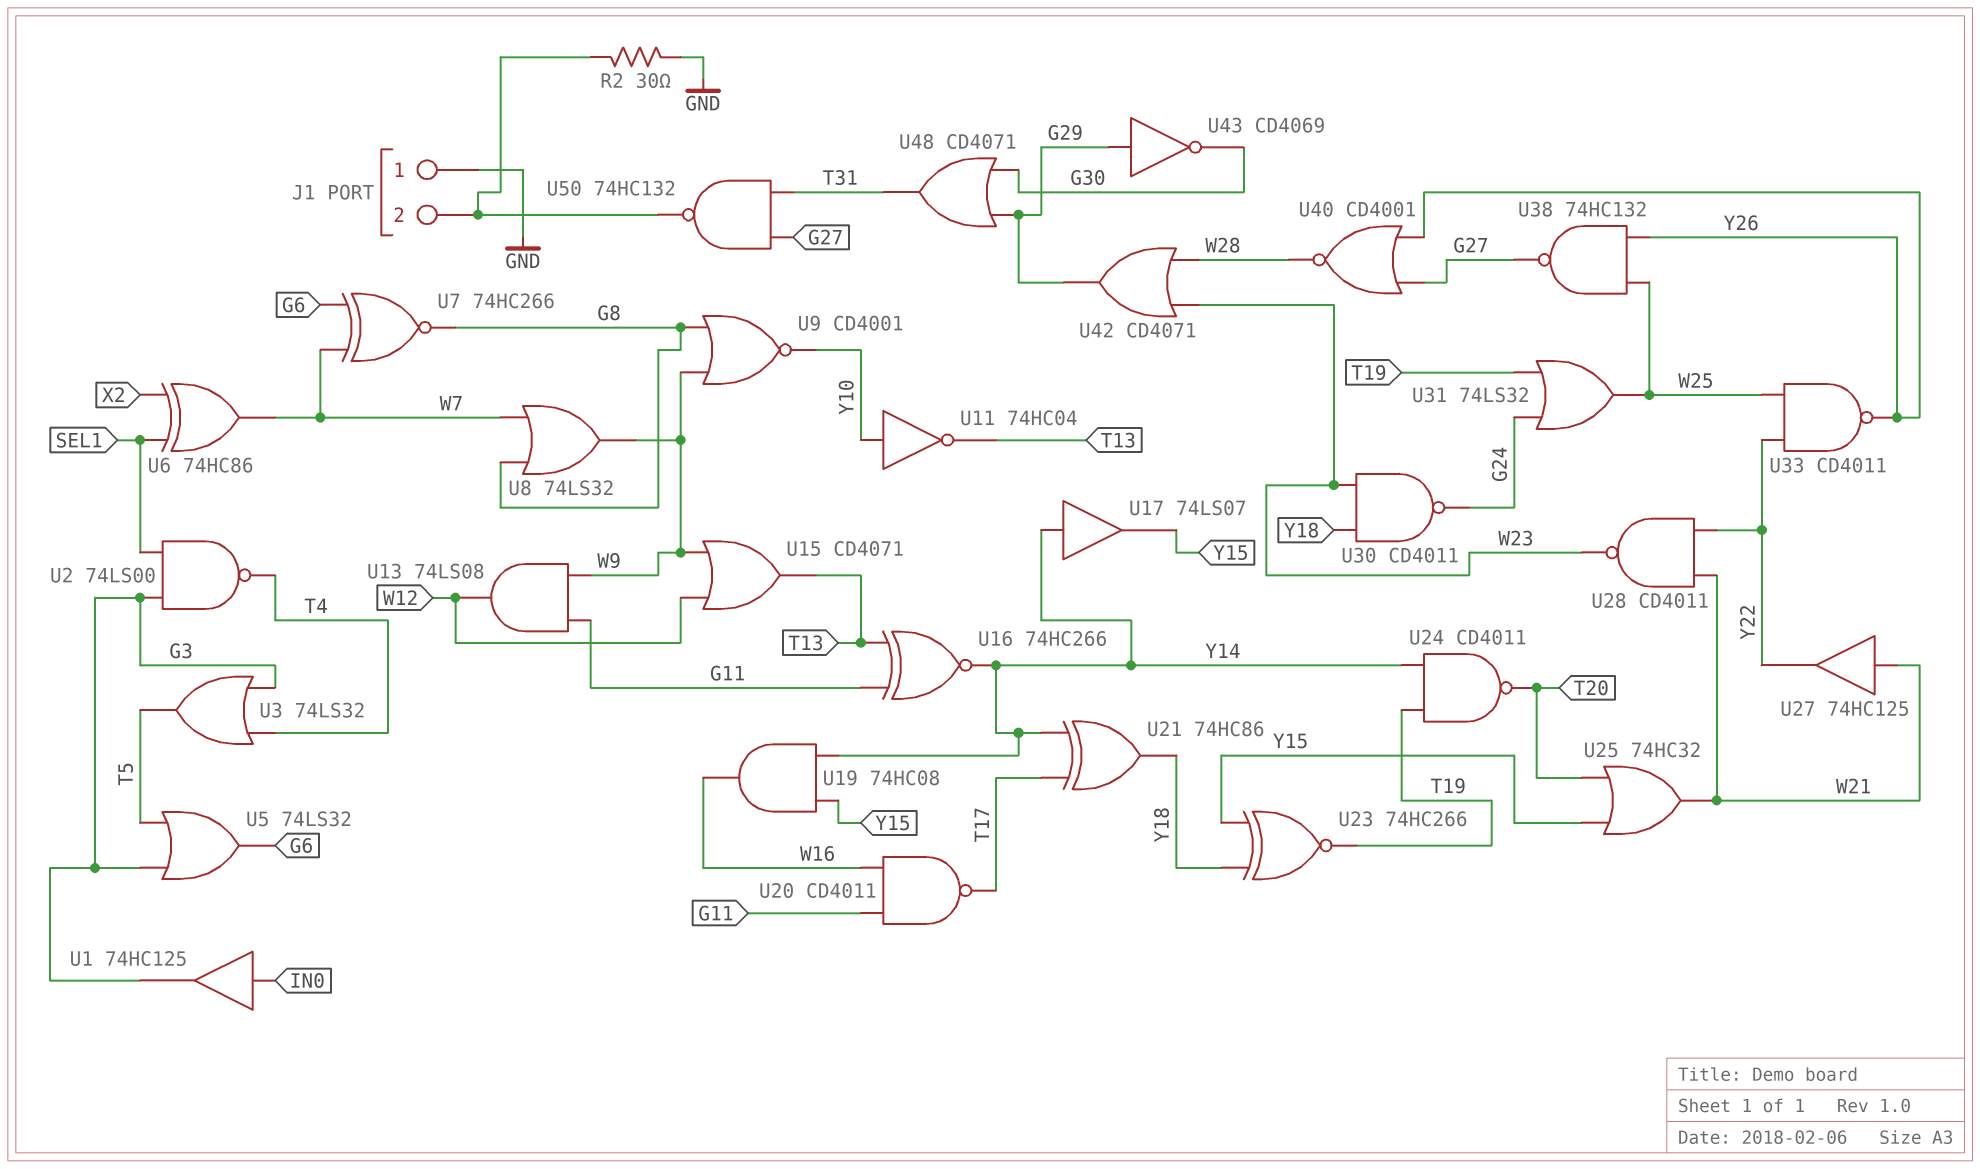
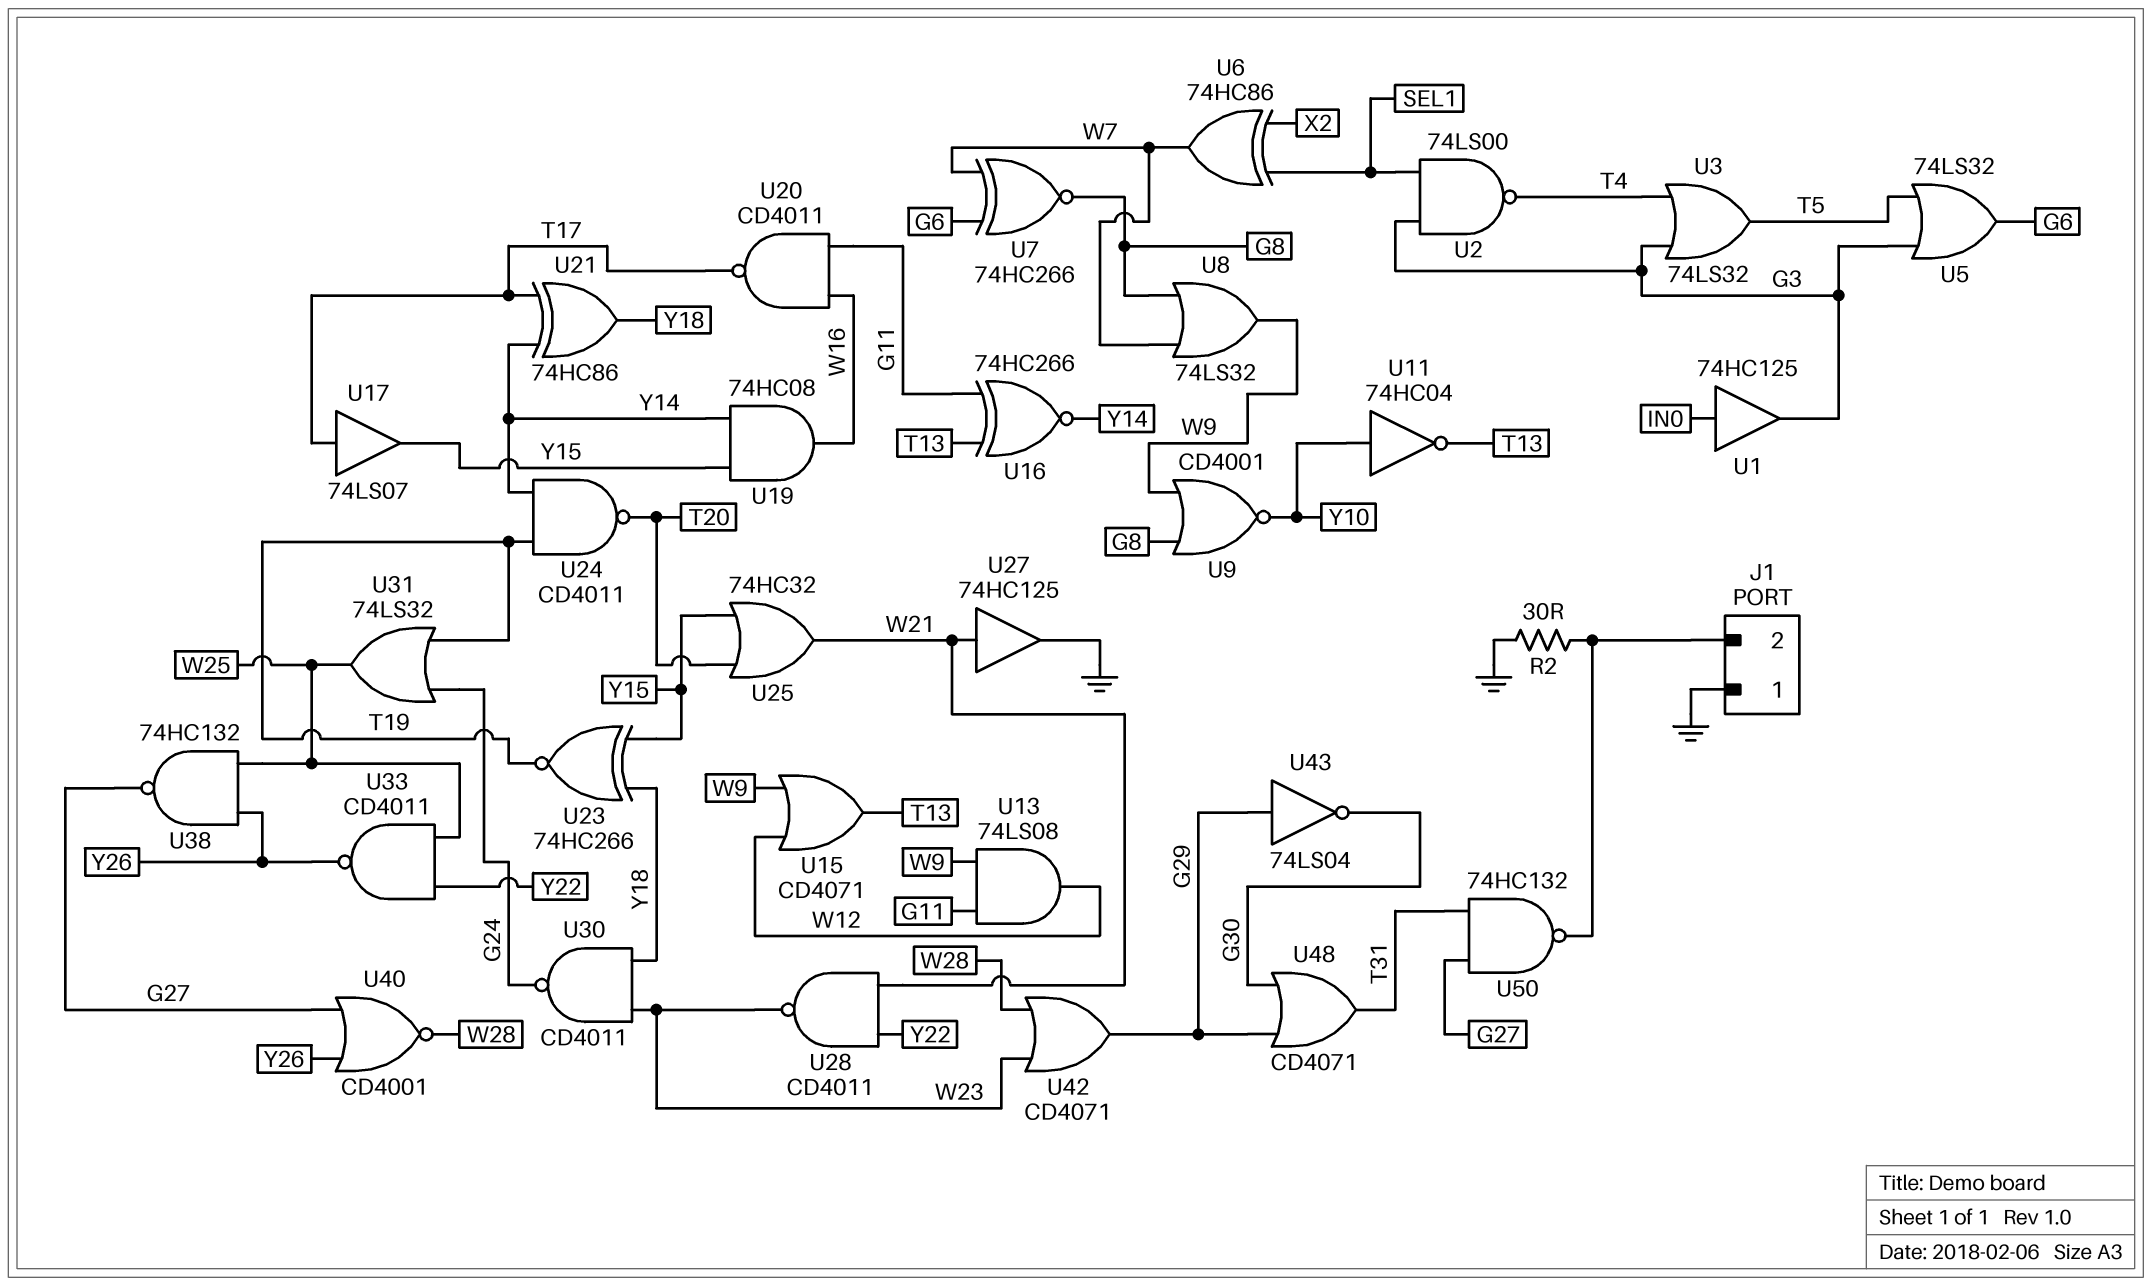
U17: buffer 74LS07 (in Y14, out Y15) -> buffer 74LS07 (in T17, out Y15)
U27: buffer 74HC125 (in W21, out Y22) -> buffer 74HC125 (in W21, out GND)
U43: NOT CD4069 (in G29, out G30) -> NOT 74LS04 (in G29, out G30)

